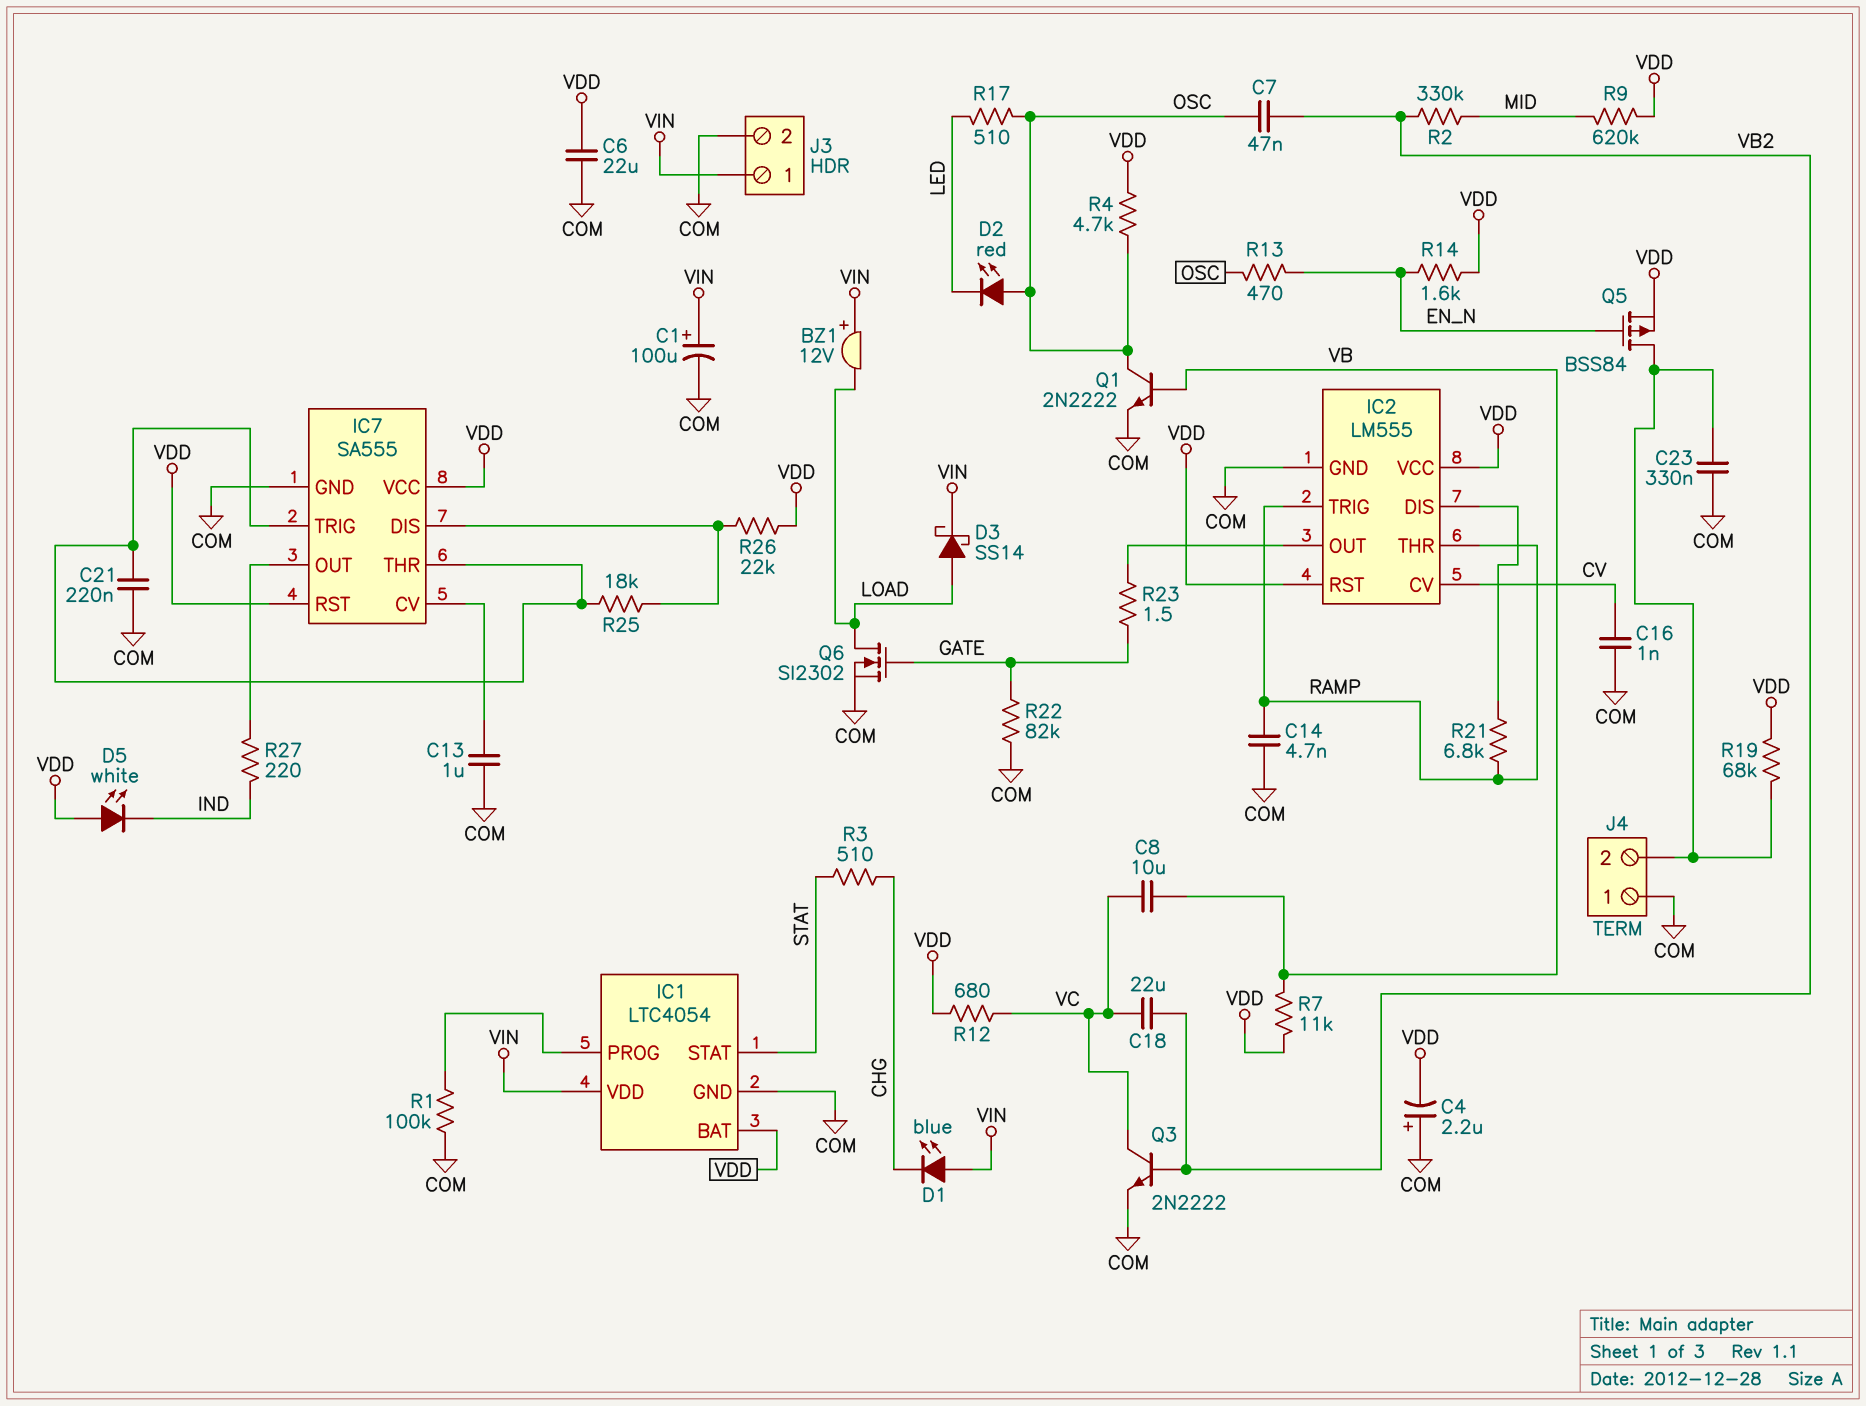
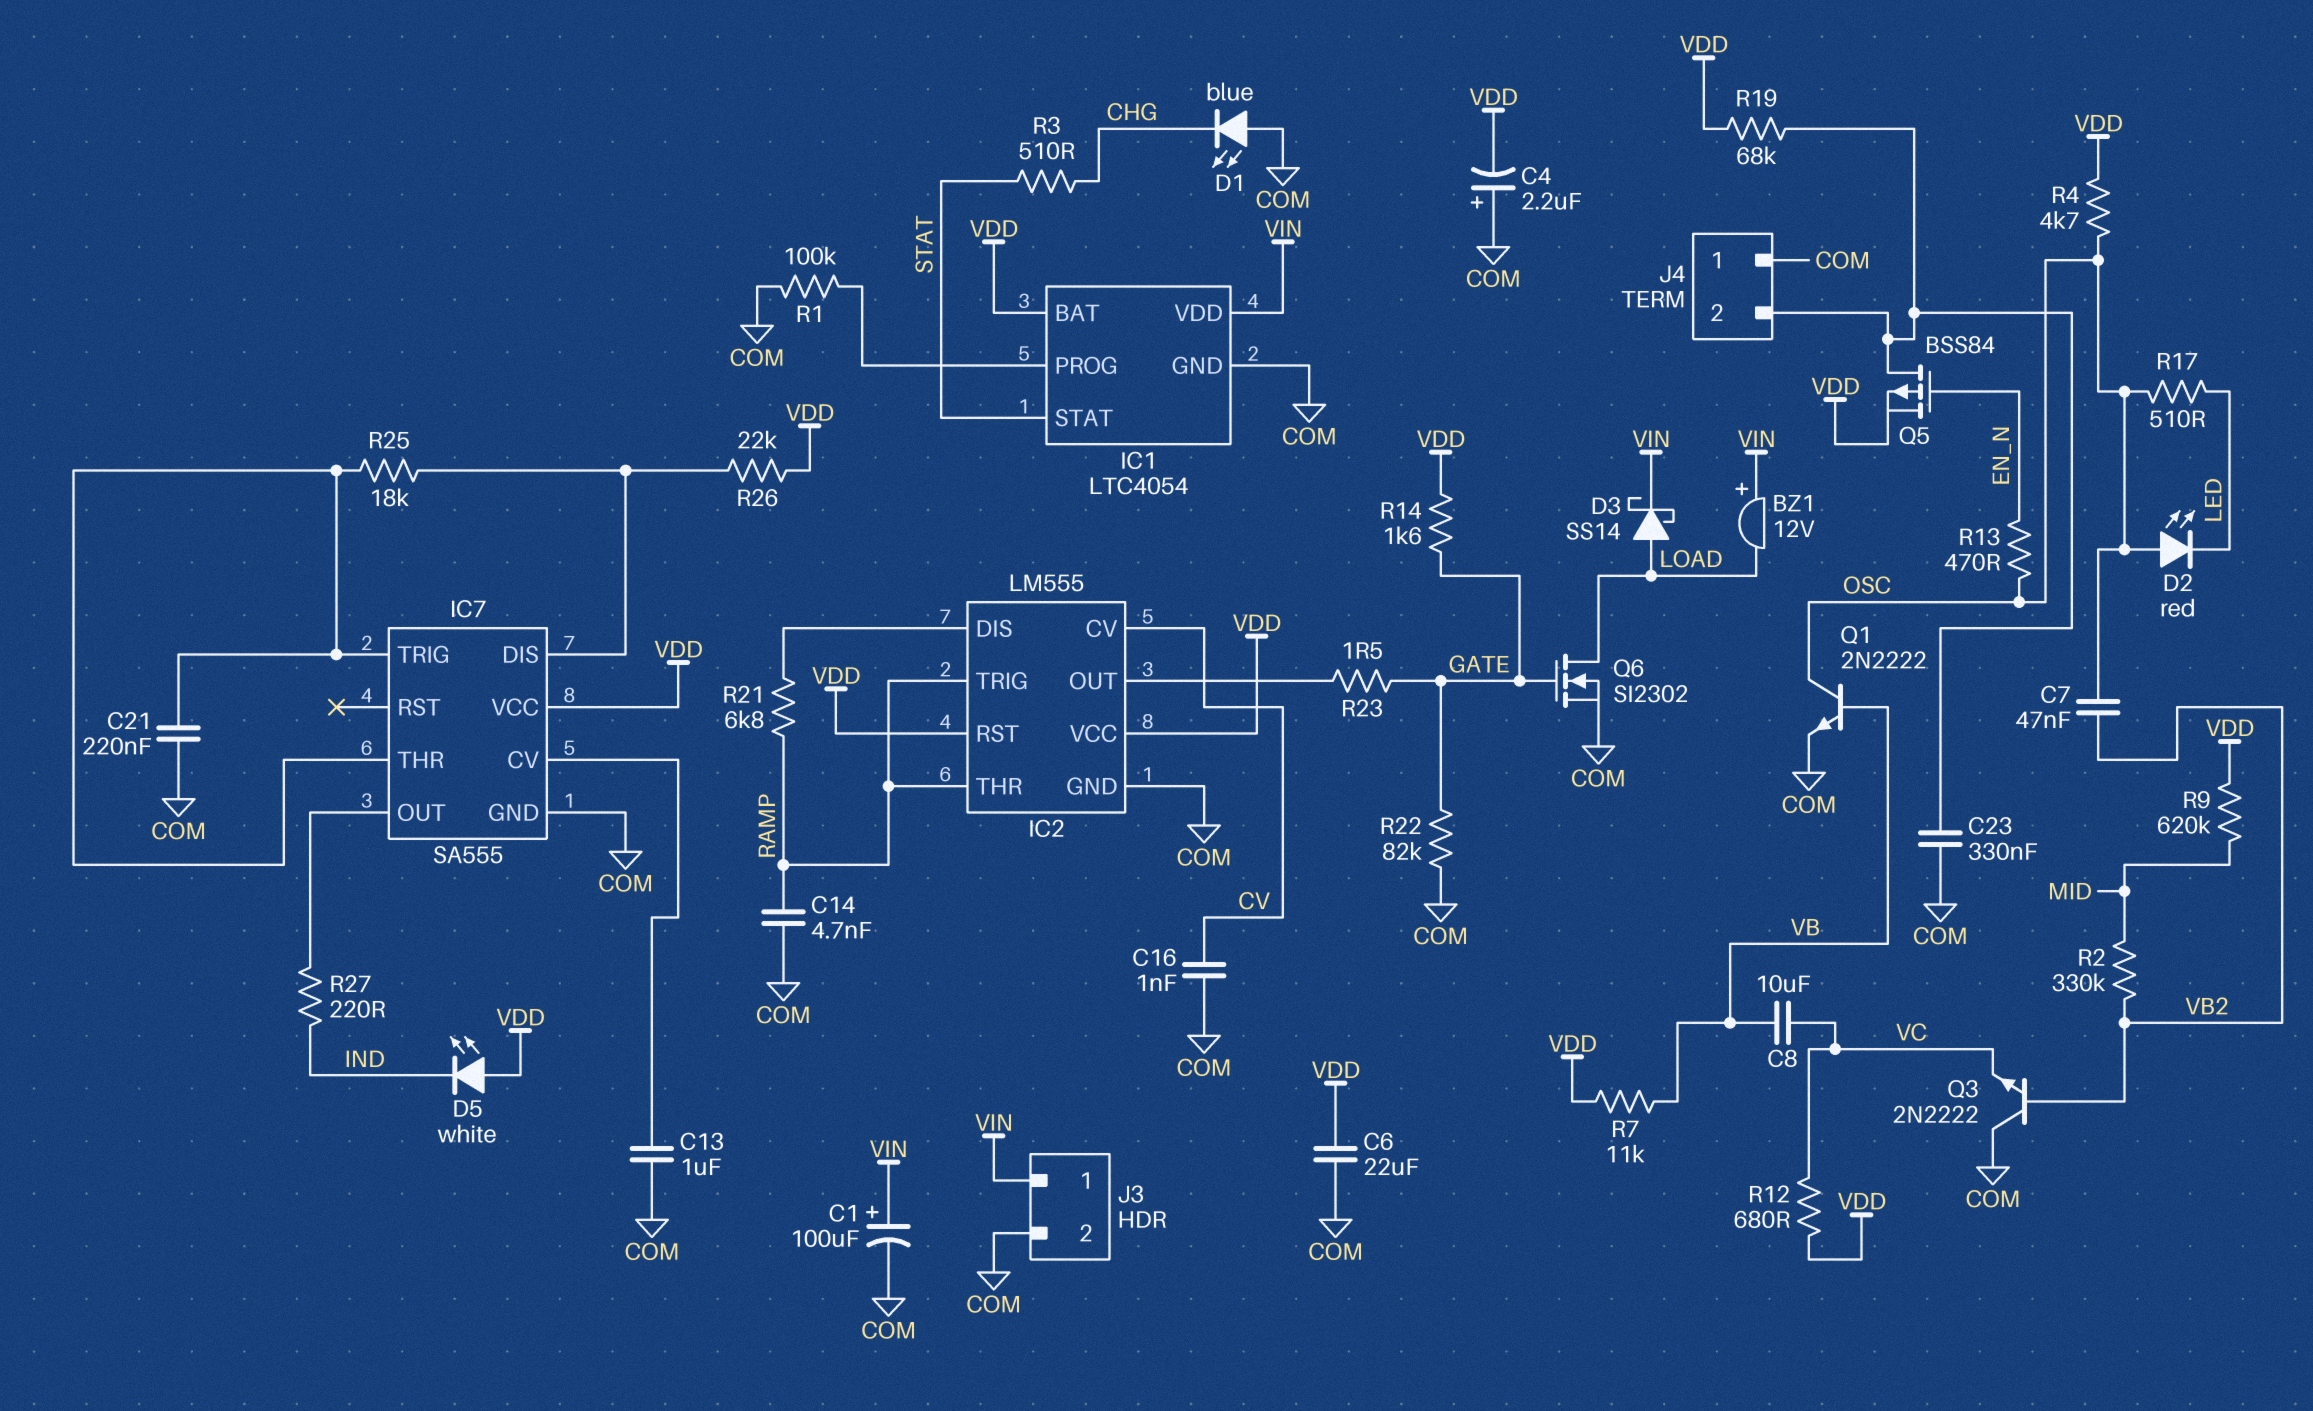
C18: 22uF (VB2, VC) -> none
D1: LED blue (A VIN, K CHG) -> LED blue (A COM, K CHG)
IC7 pin RST: VDD -> none
Q3: NPN 2N2222 (B VB2, C VC, E COM) -> NPN 2N2222 (B VB2, C COM, E VC)
R14: 1.6k (EN_N, VDD) -> 1.6k (GATE, VDD)

